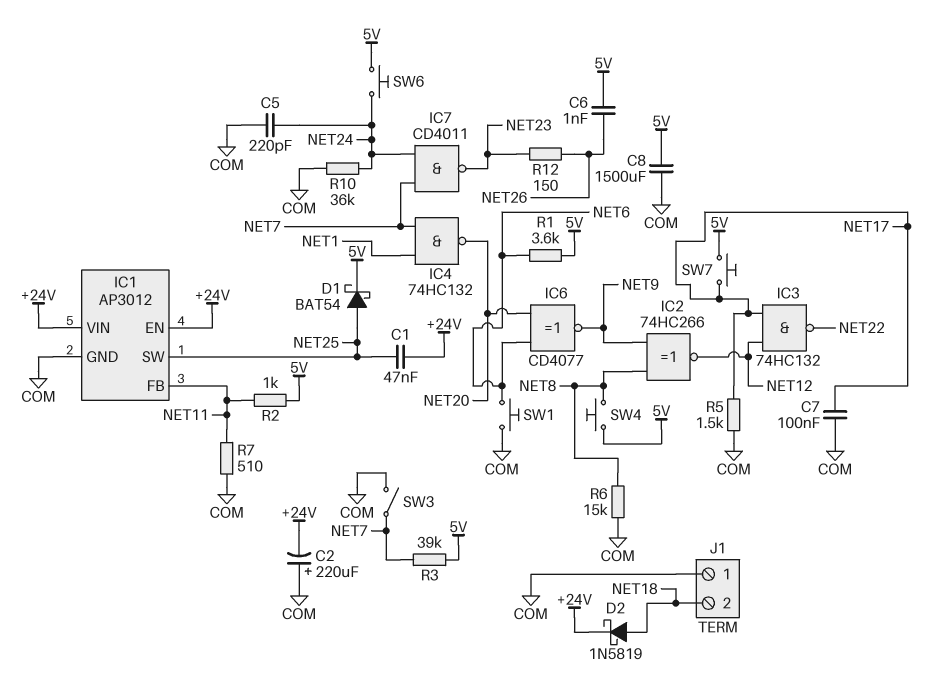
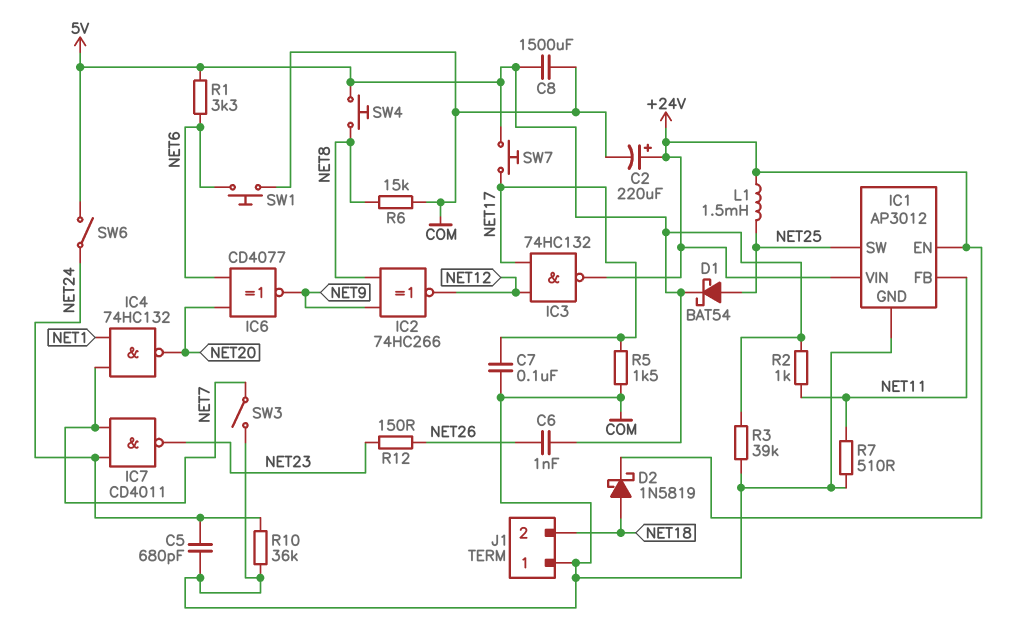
C1: 47nF (+24V, NET25) -> none
C2: 220uF (plus COM, minus +24V) -> 220uF (plus +24V, minus COM)
C5: 220pF (COM, NET24) -> 680pF (COM, NET24)
IC3: NAND 74HC132 (in NET12, in NET17, out NET22) -> NAND 74HC132 (in NET12, in NET17, out +24V)
L1: none -> 1.5mH (+24V, NET25)
R1: 3.6k (5V, NET6) -> 3.3k (5V, NET6)
R3: 39k (5V, NET7) -> 39k (5V, COM)
SW6: button (5V, NET24) -> switch (5V, NET24)

